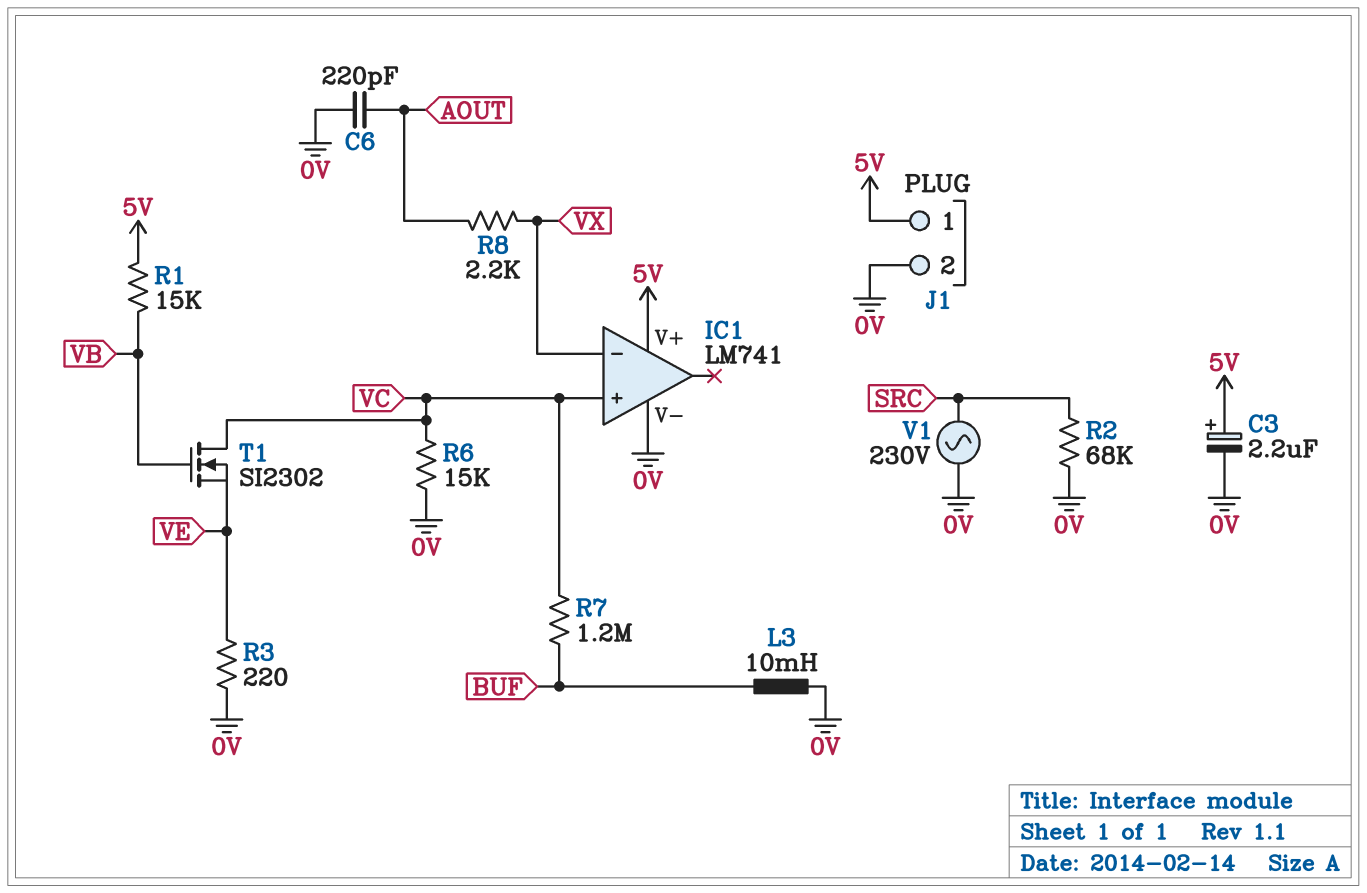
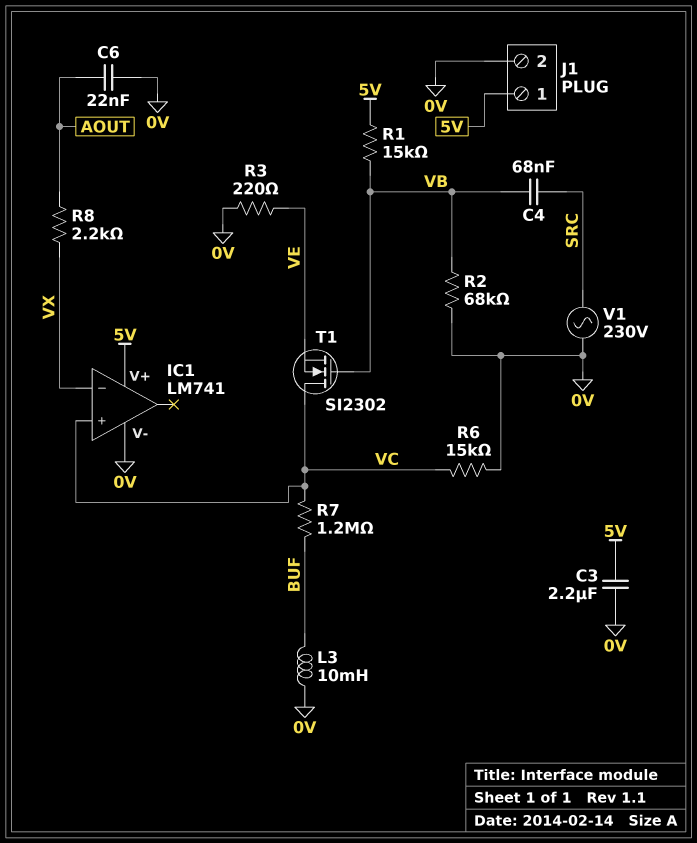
C3: 2.2uF (plus 5V, minus 0V) -> 2.2uF (0V, 5V)
C4: none -> 68nF (SRC, VB)
C6: 220pF (0V, AOUT) -> 22nF (0V, AOUT)
R2: 68k (0V, SRC) -> 68k (0V, VB)

